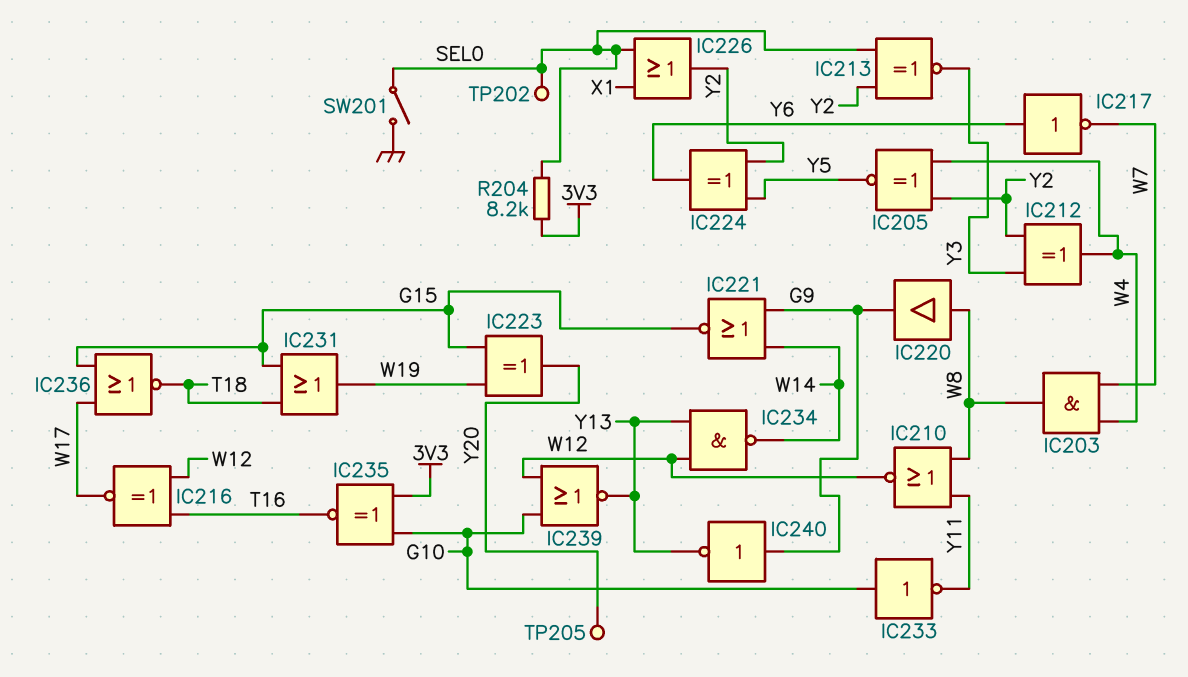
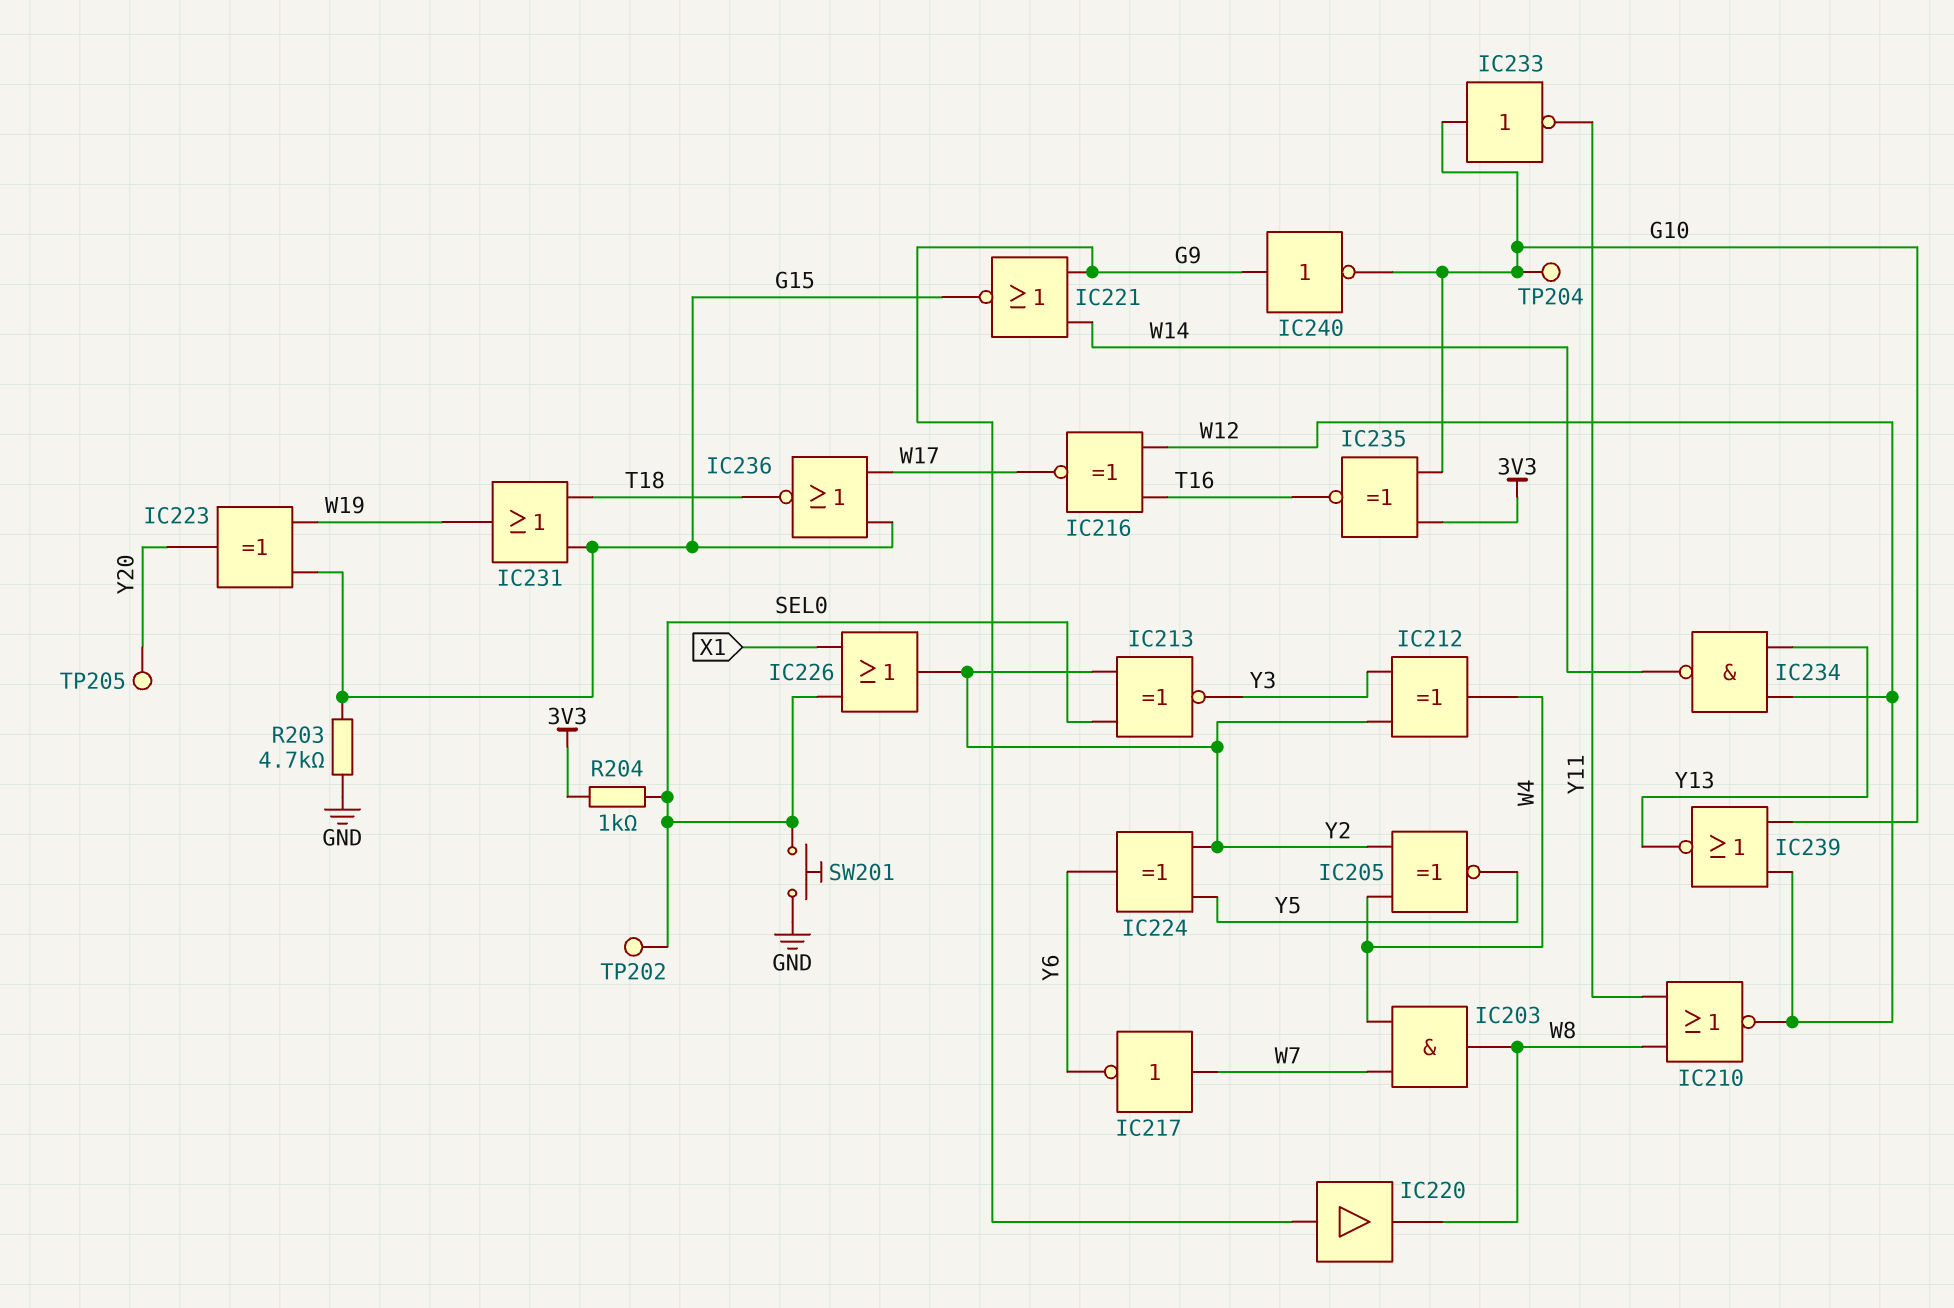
IC217: NOT (in Y6, out W7) -> NOT (in W7, out Y6)
IC220: buffer (in W8, out G9) -> buffer (in G9, out W8)
IC240: NOT (in G9, out Y13) -> NOT (in G9, out G10)
R203: none -> 4.7k (G15, GND)
R204: 8.2k (3V3, SEL0) -> 1k (3V3, SEL0)
SW201: switch (GND, SEL0) -> button (GND, SEL0)
TP204: none -> test point (G10)

